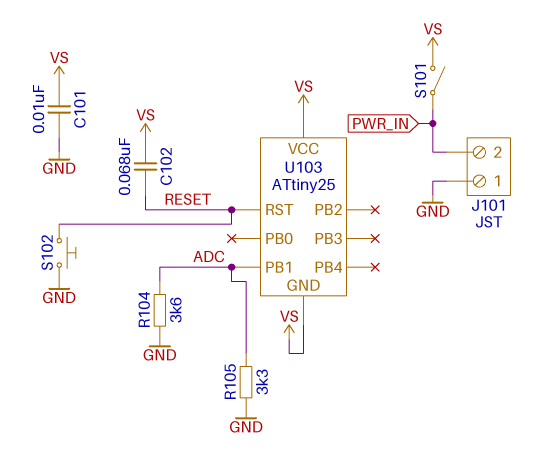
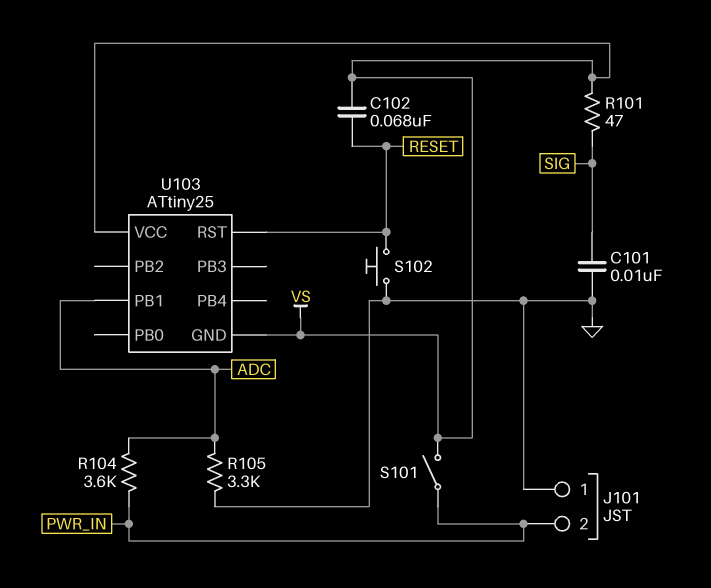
C101: 10nF (GND, VS) -> 10nF (GND, SIG)
R101: none -> 47 (SIG, VS)
R104: 3.6k (ADC, GND) -> 3.6k (ADC, PWR_IN)

